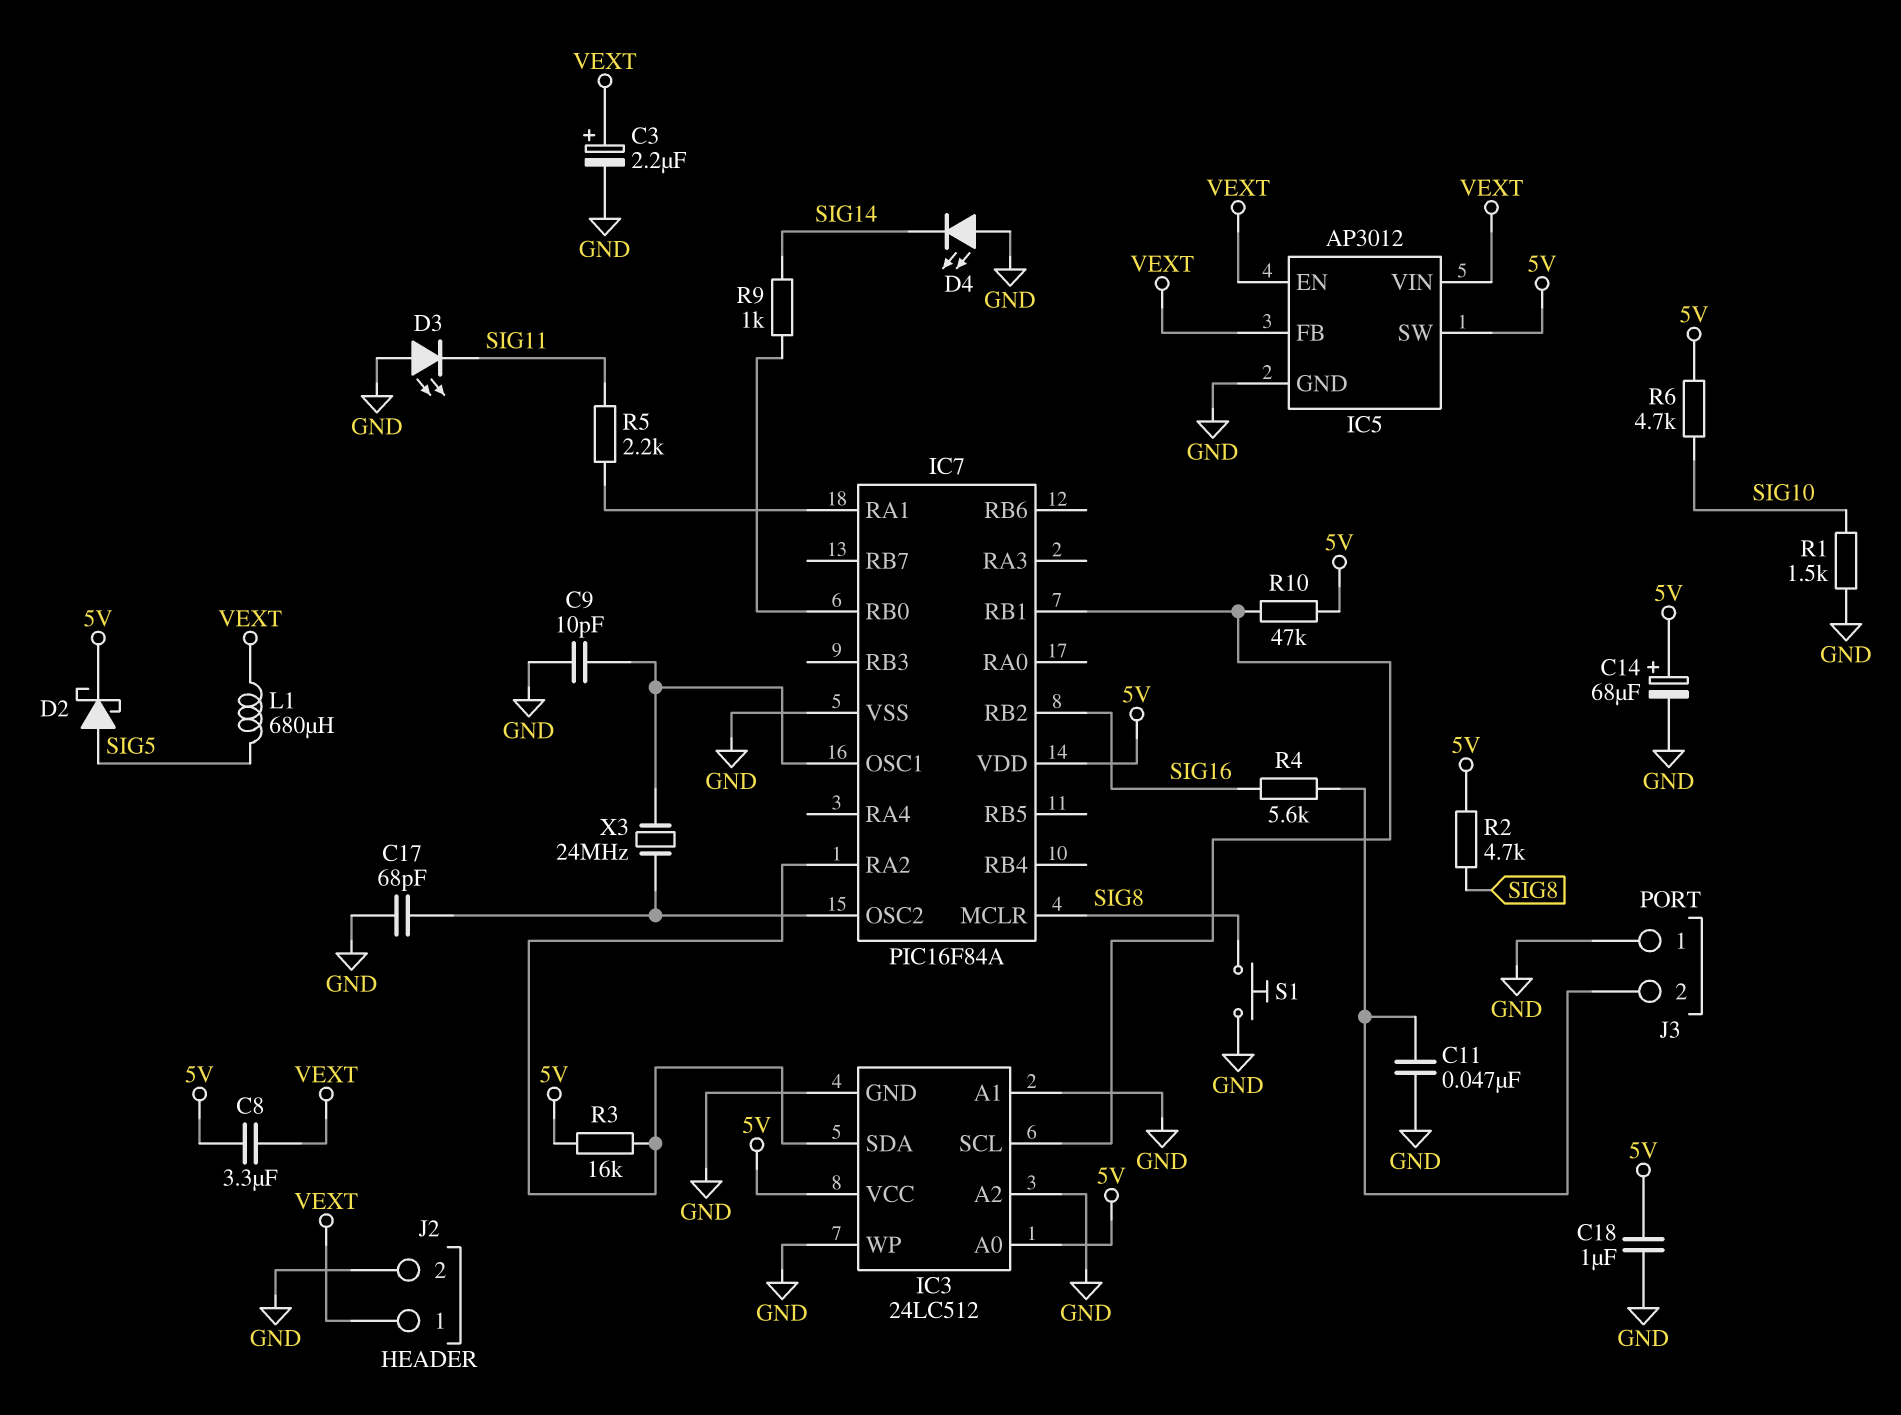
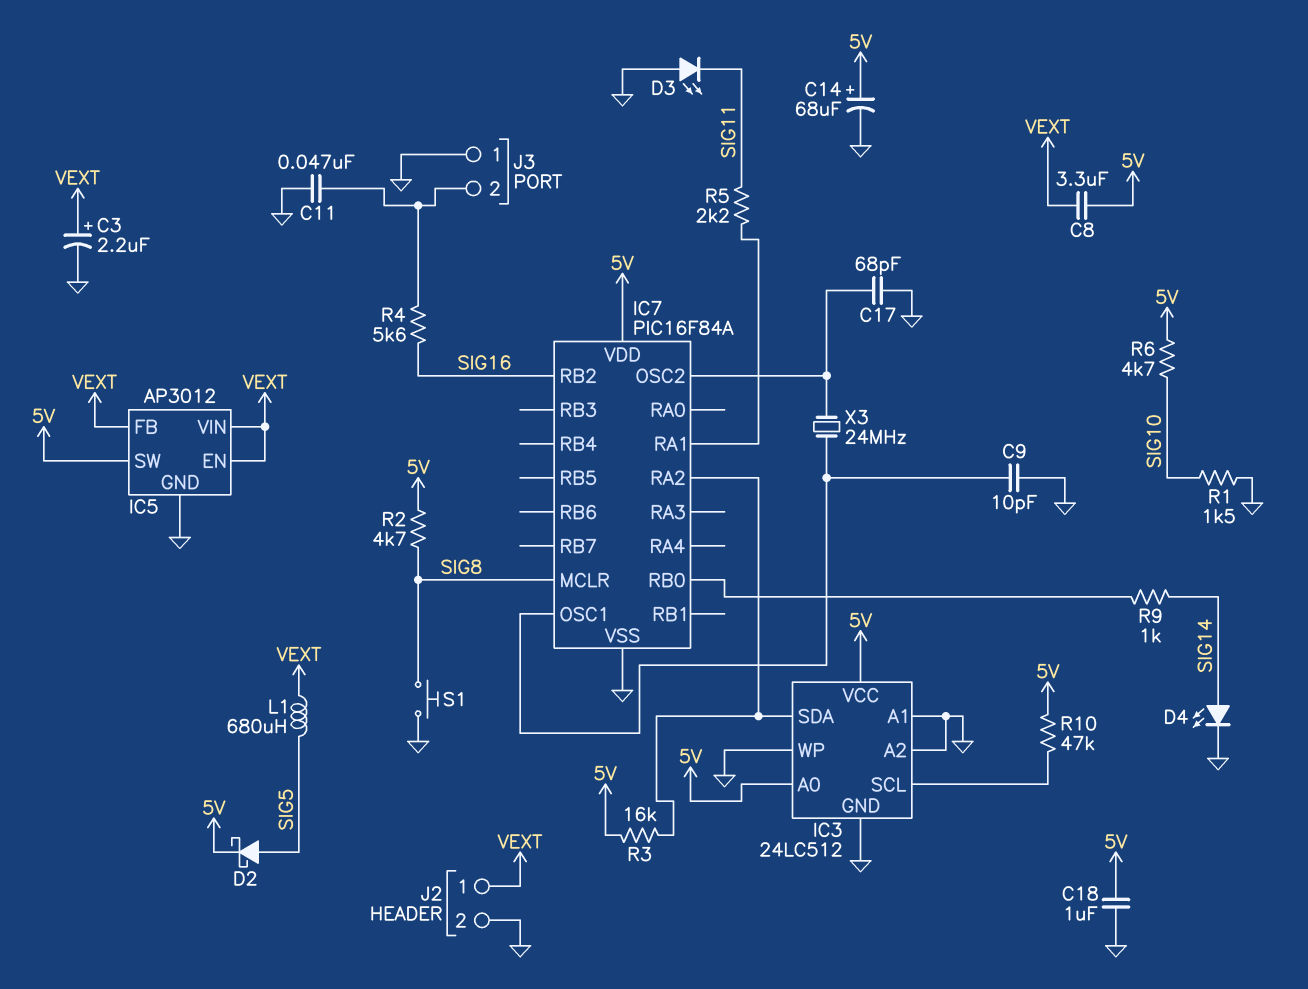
D4: LED (A GND, K SIG14) -> LED (A SIG14, K GND)
IC7 pin RB1: IC3/SCL -> none

